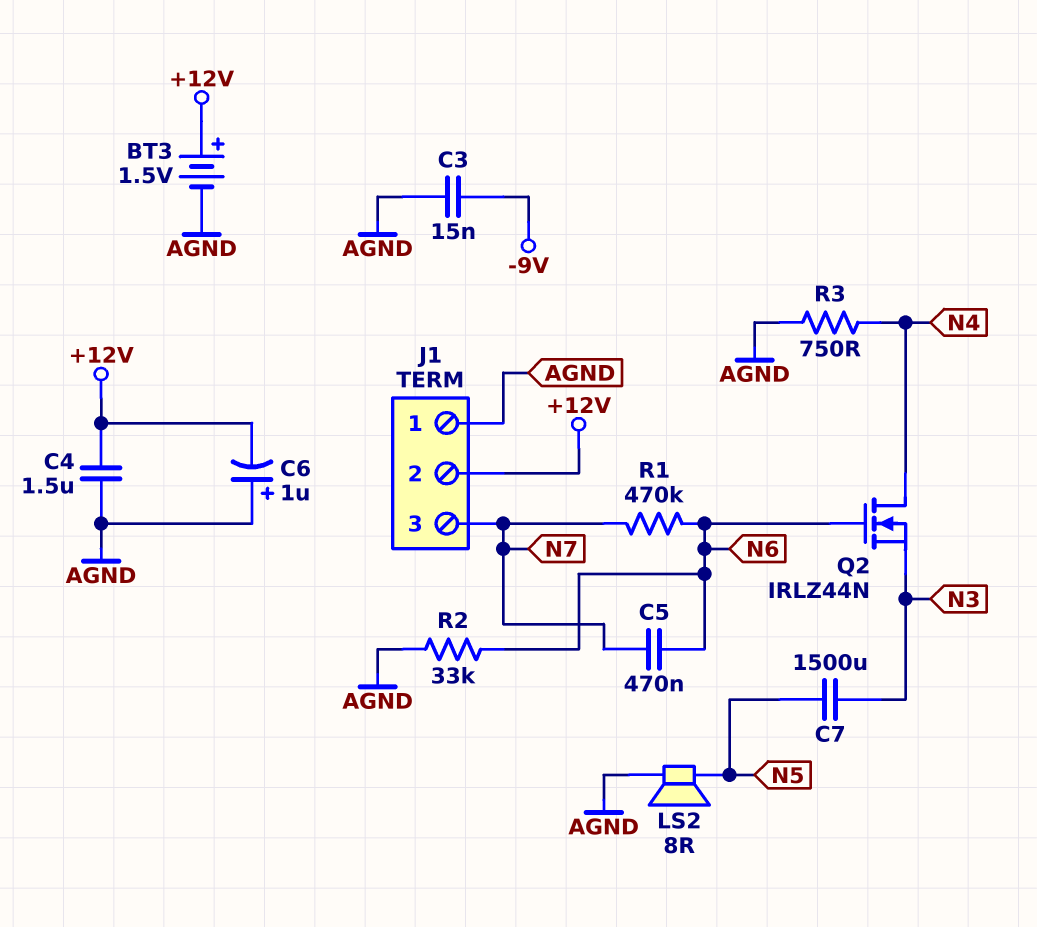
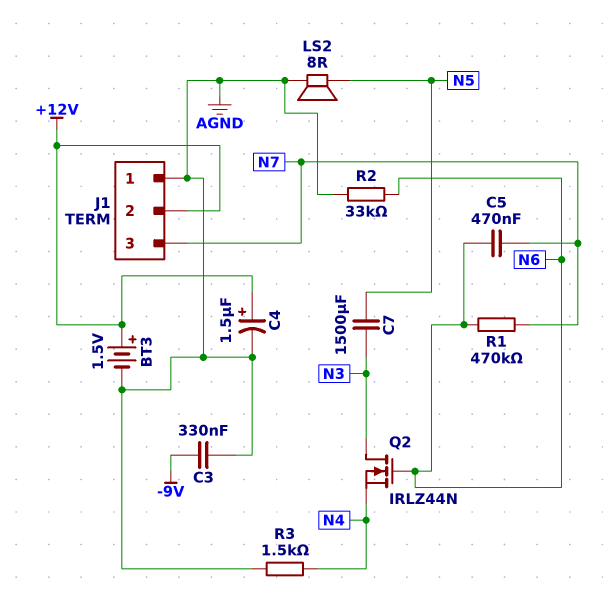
C3: 15nF (-9V, AGND) -> 330nF (-9V, AGND)
C4: 1.5uF (+12V, AGND) -> 1.5uF (plus +12V, minus AGND)
C6: 1uF (plus AGND, minus +12V) -> none
Q2: NMOS IRLZ44N (G N6, D N4, S N3) -> NMOS IRLZ44N (G N6, D N3, S N4)
R3: 750 (AGND, N4) -> 1.5k (AGND, N4)

